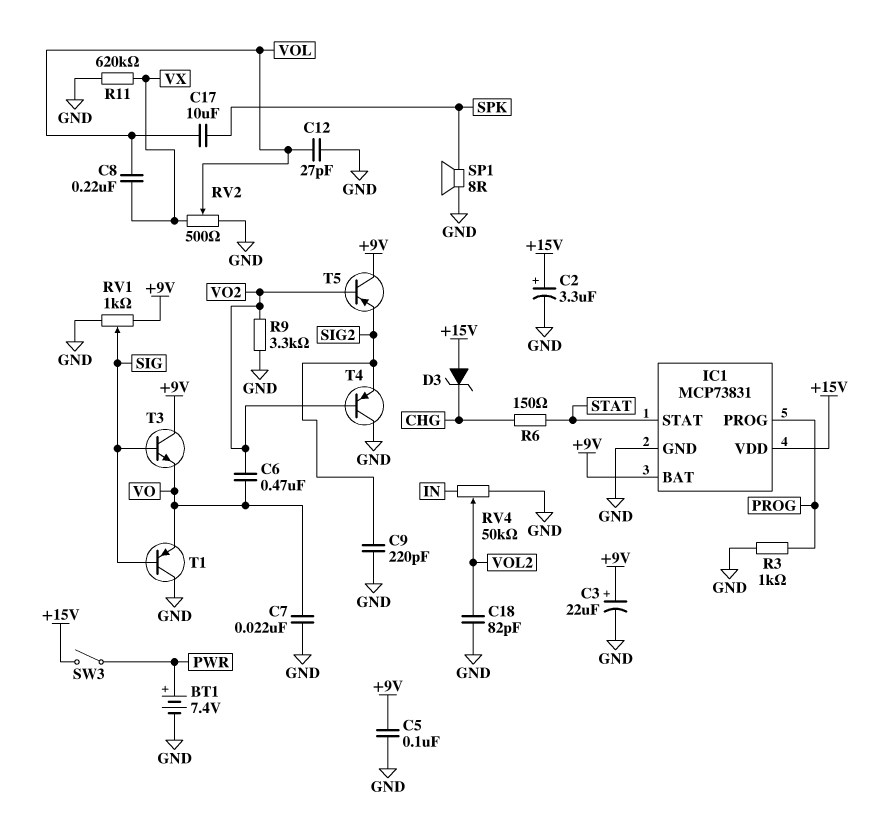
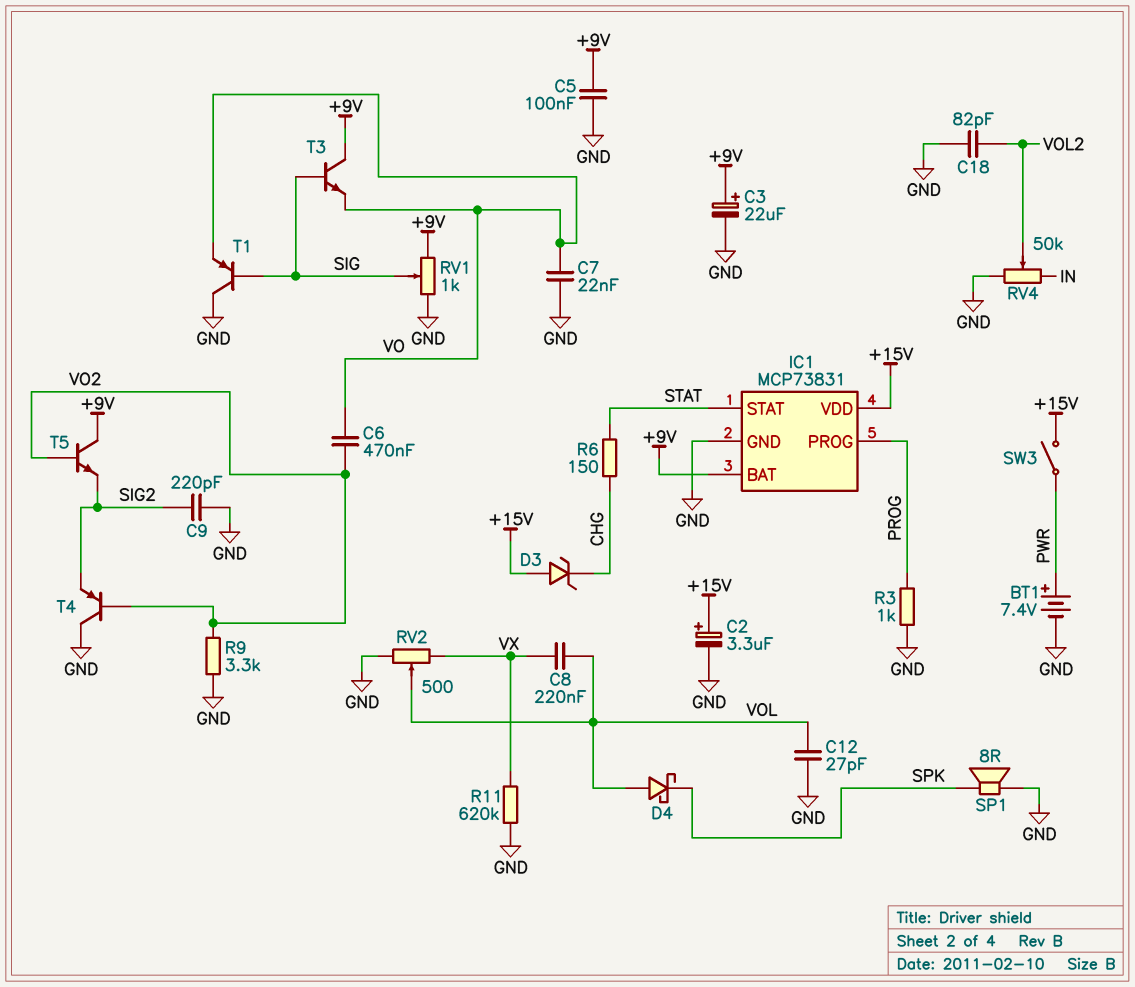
C17: 10uF (SPK, VOL) -> none
D4: none -> schottky (A VOL, K SPK)
T5: PNP (B VO2, C +9V, E SIG2) -> NPN (B VO2, C +9V, E SIG2)

